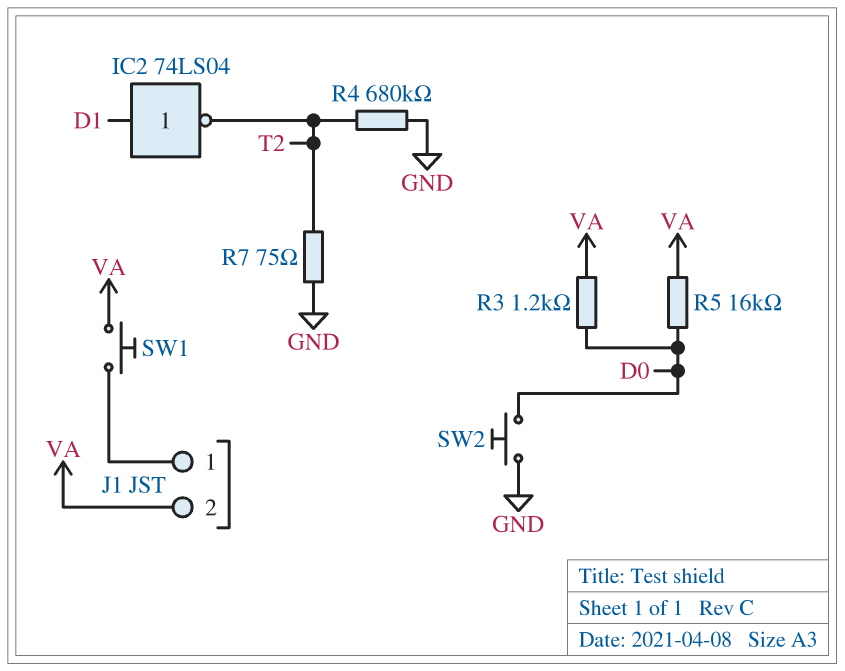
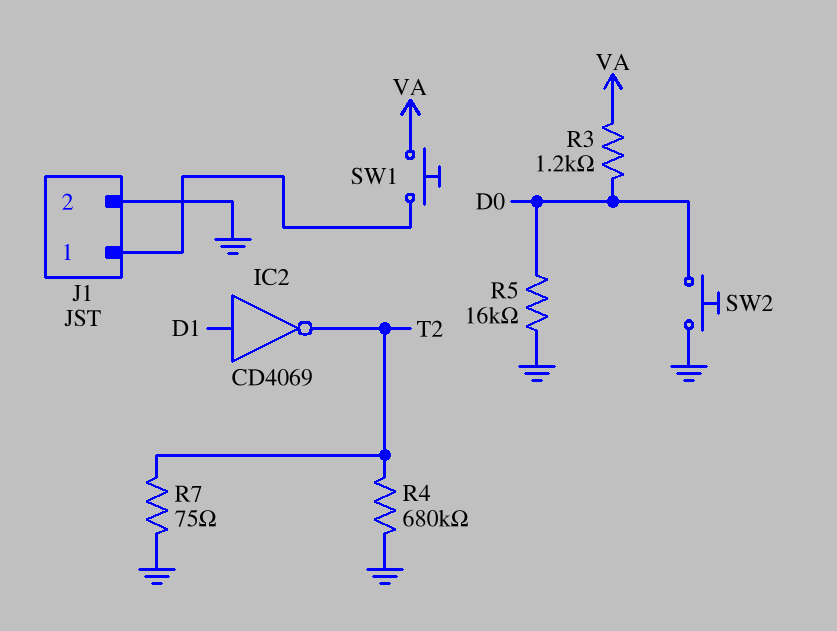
IC2: NOT 74LS04 (in D1, out T2) -> NOT CD4069 (in D1, out T2)
J1 pin 2: VA -> GND
R5: 16k (D0, VA) -> 16k (D0, GND)

